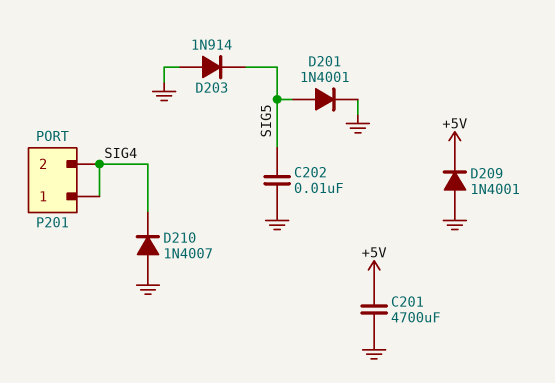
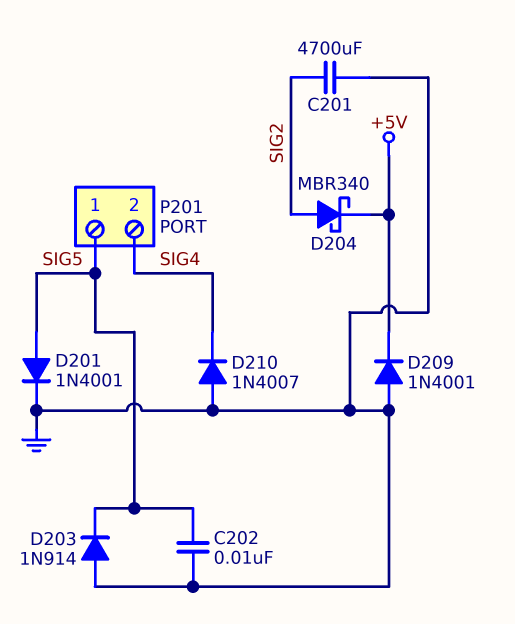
C201: 4700uF (+5V, GND) -> 4700uF (GND, SIG2)
D204: none -> schottky MBR340 (A SIG2, K +5V)
P201 pin 1: SIG4 -> SIG5

